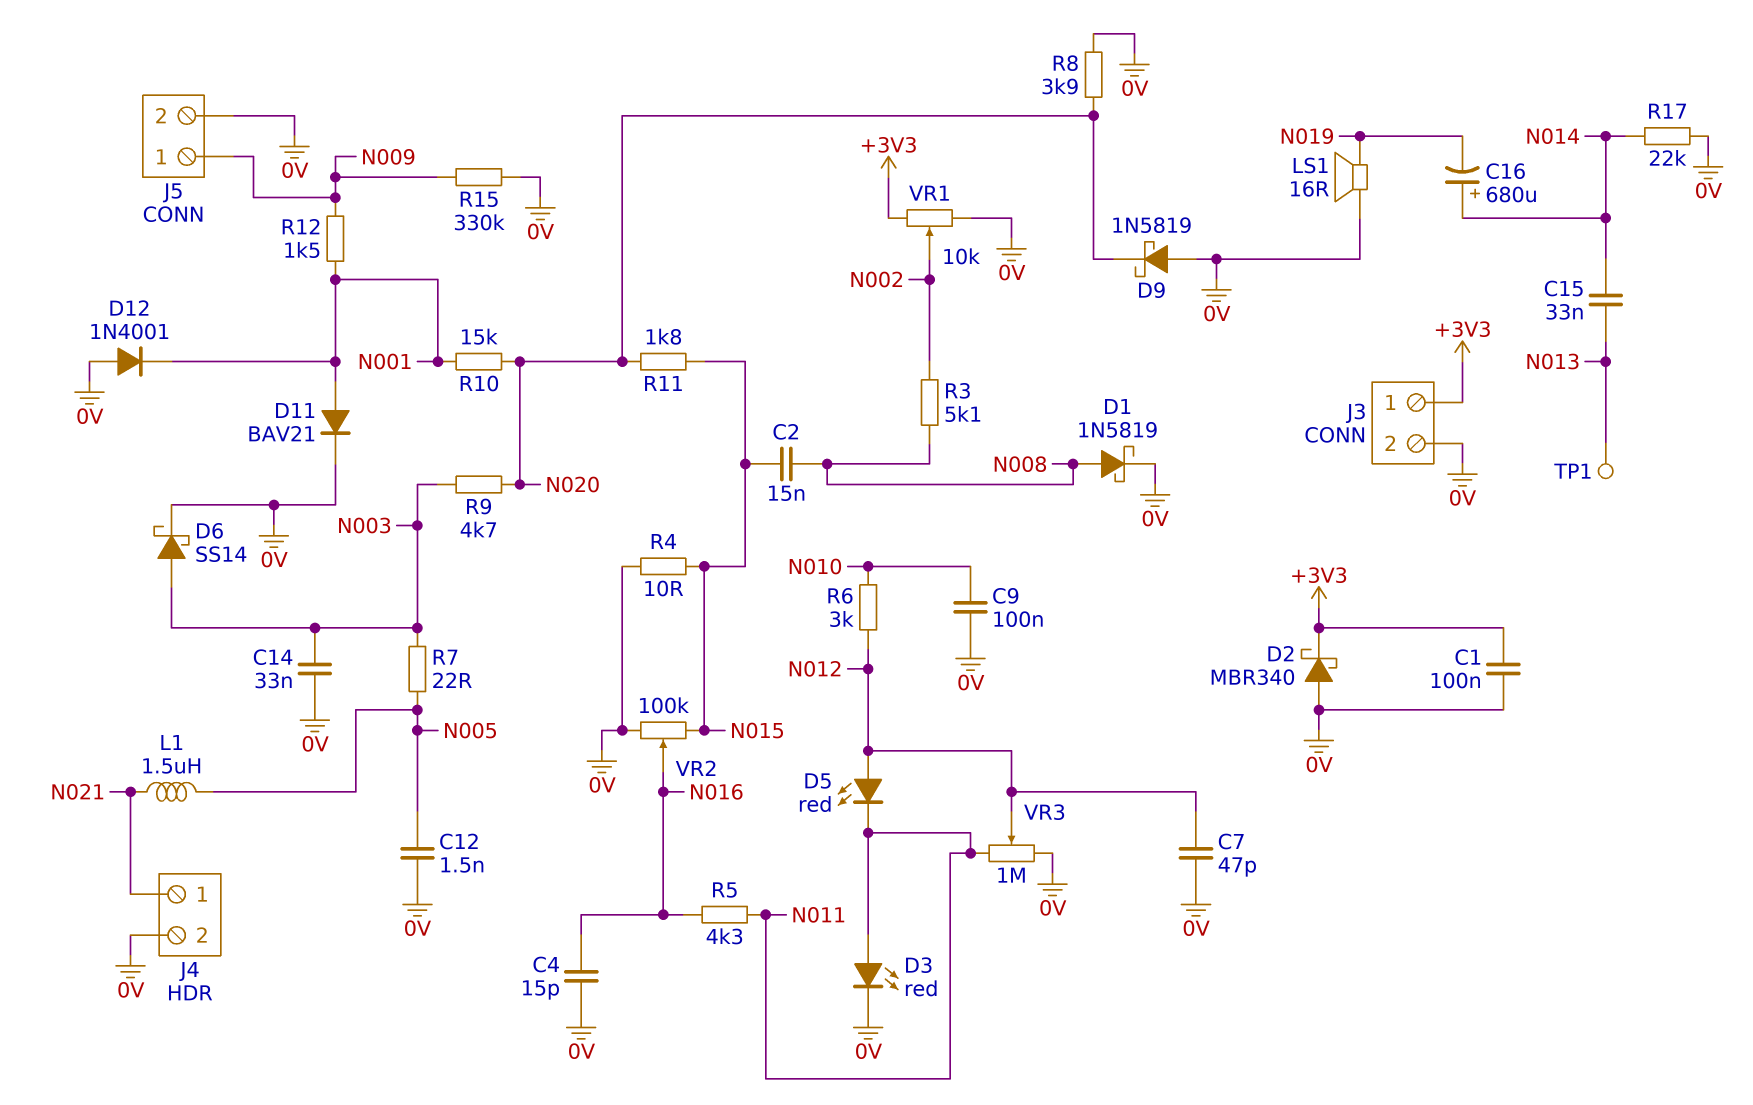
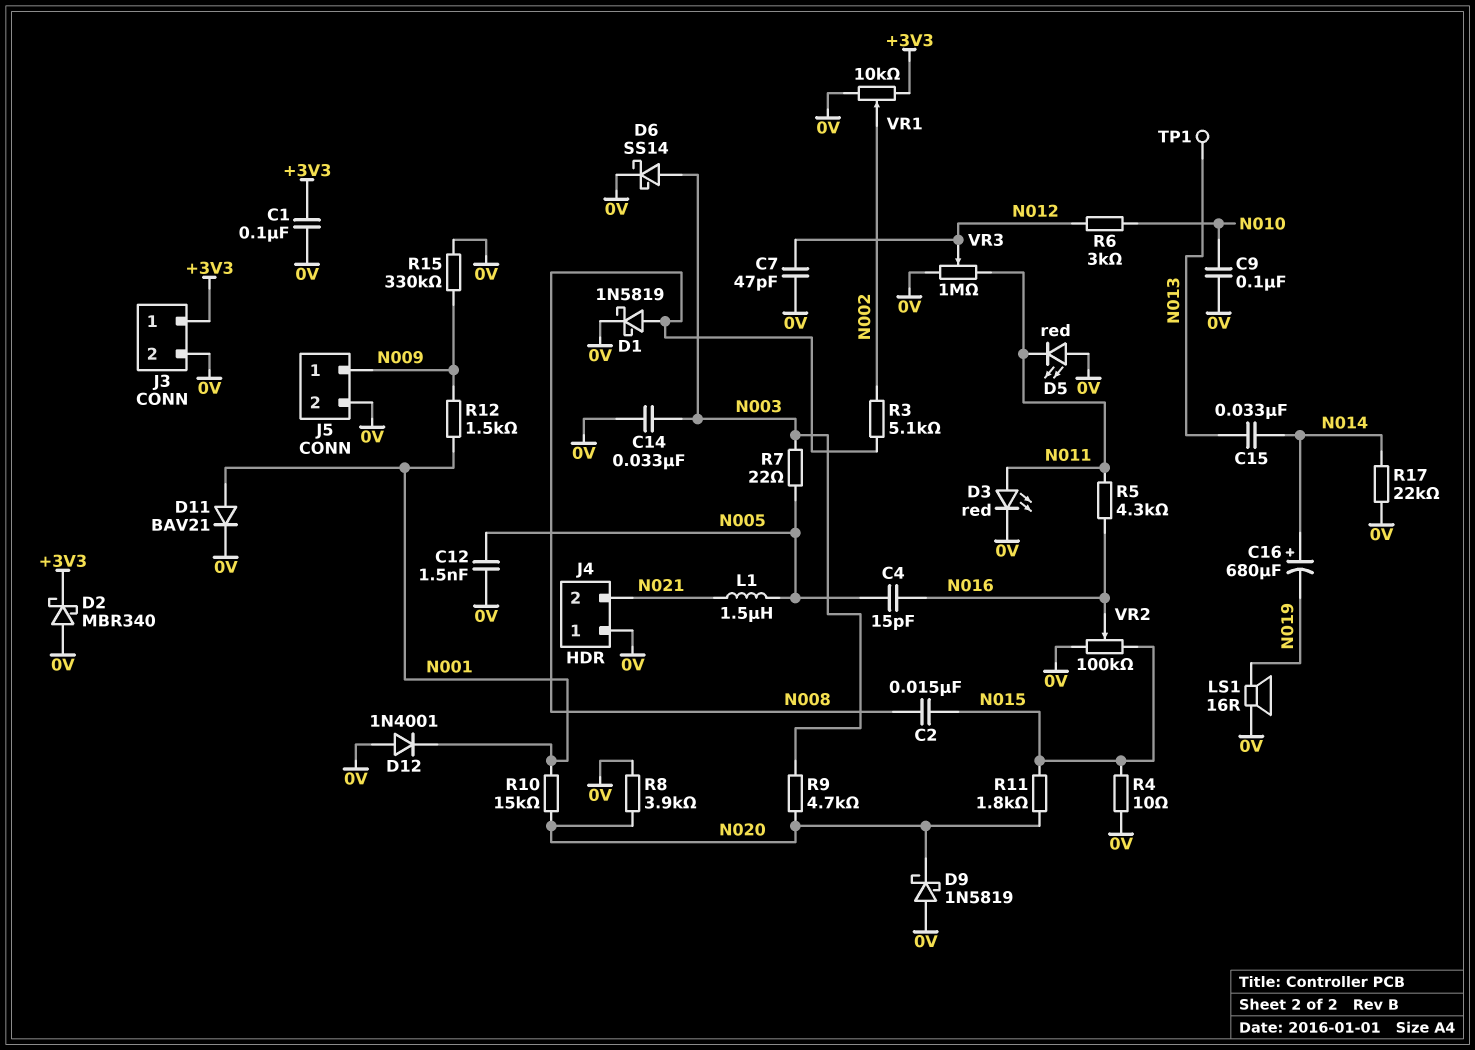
C4: 15pF (0V, N016) -> 15pF (N005, N016)
D5: LED red (A N012, K N011) -> LED red (A 0V, K N011)
J4 pin 1: N021 -> 0V
J4 pin 2: 0V -> N021

